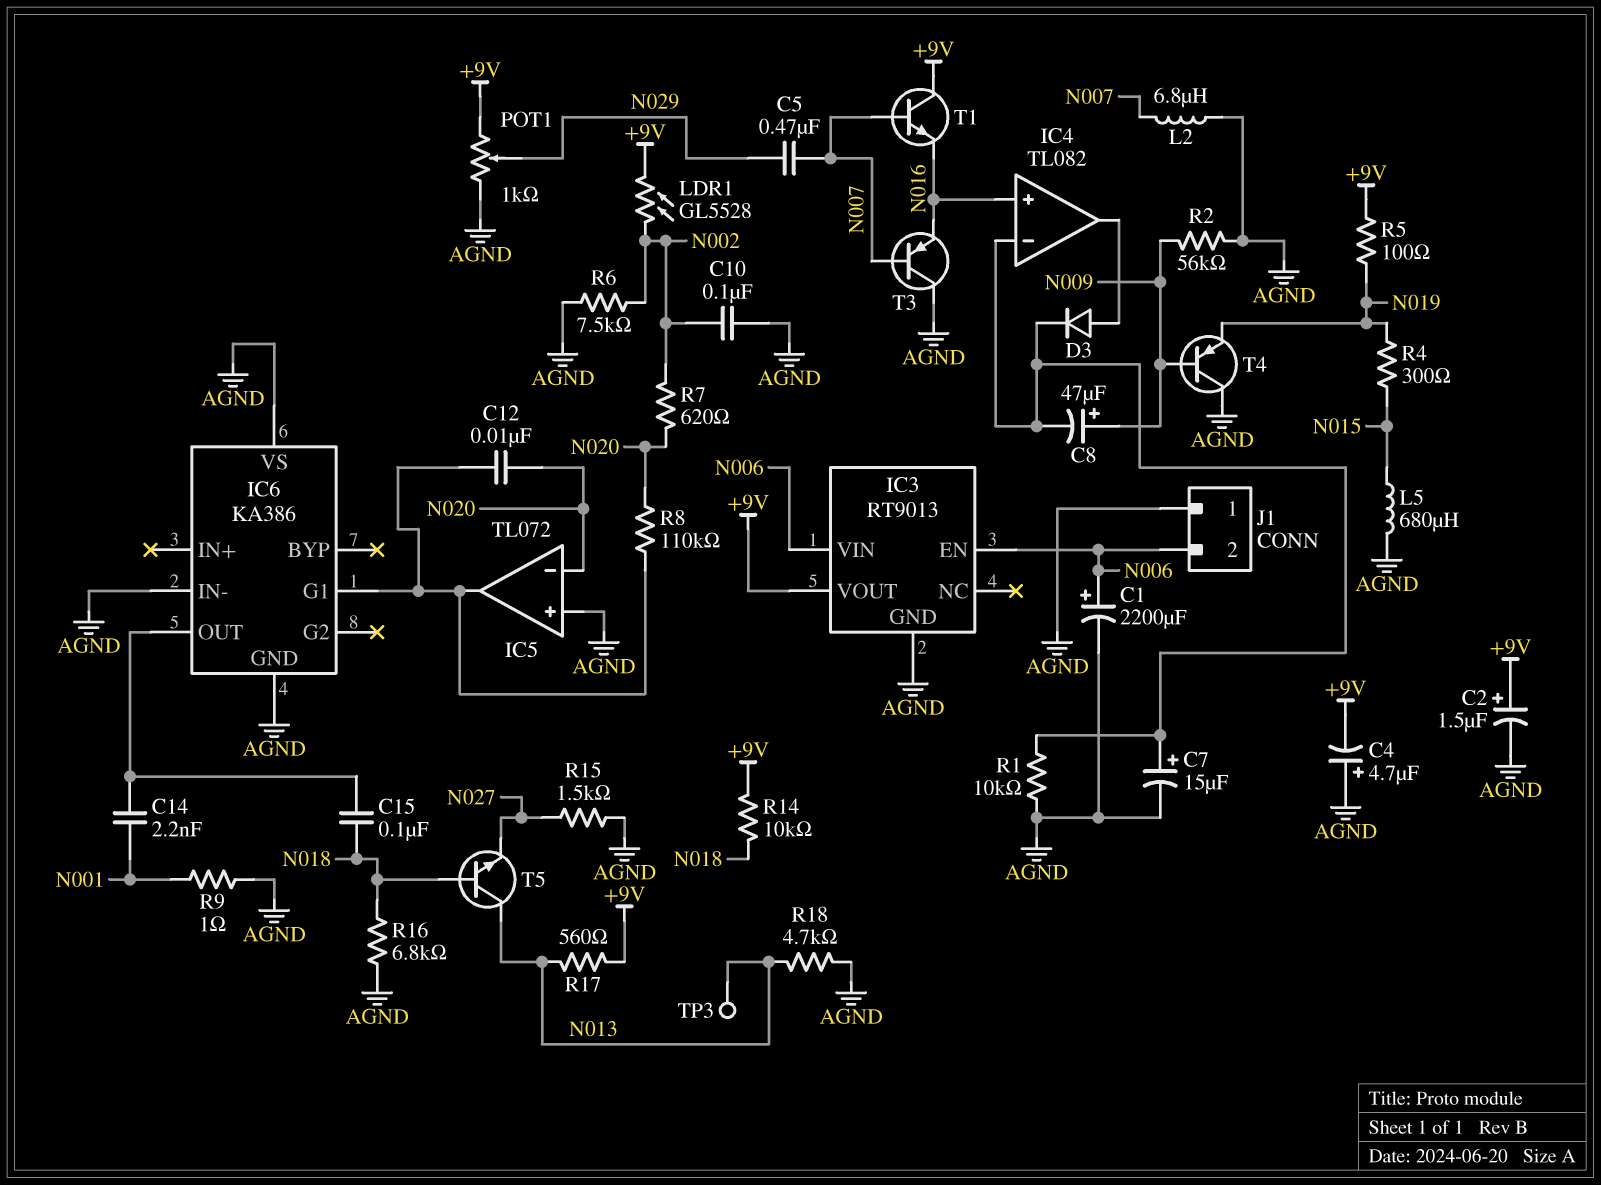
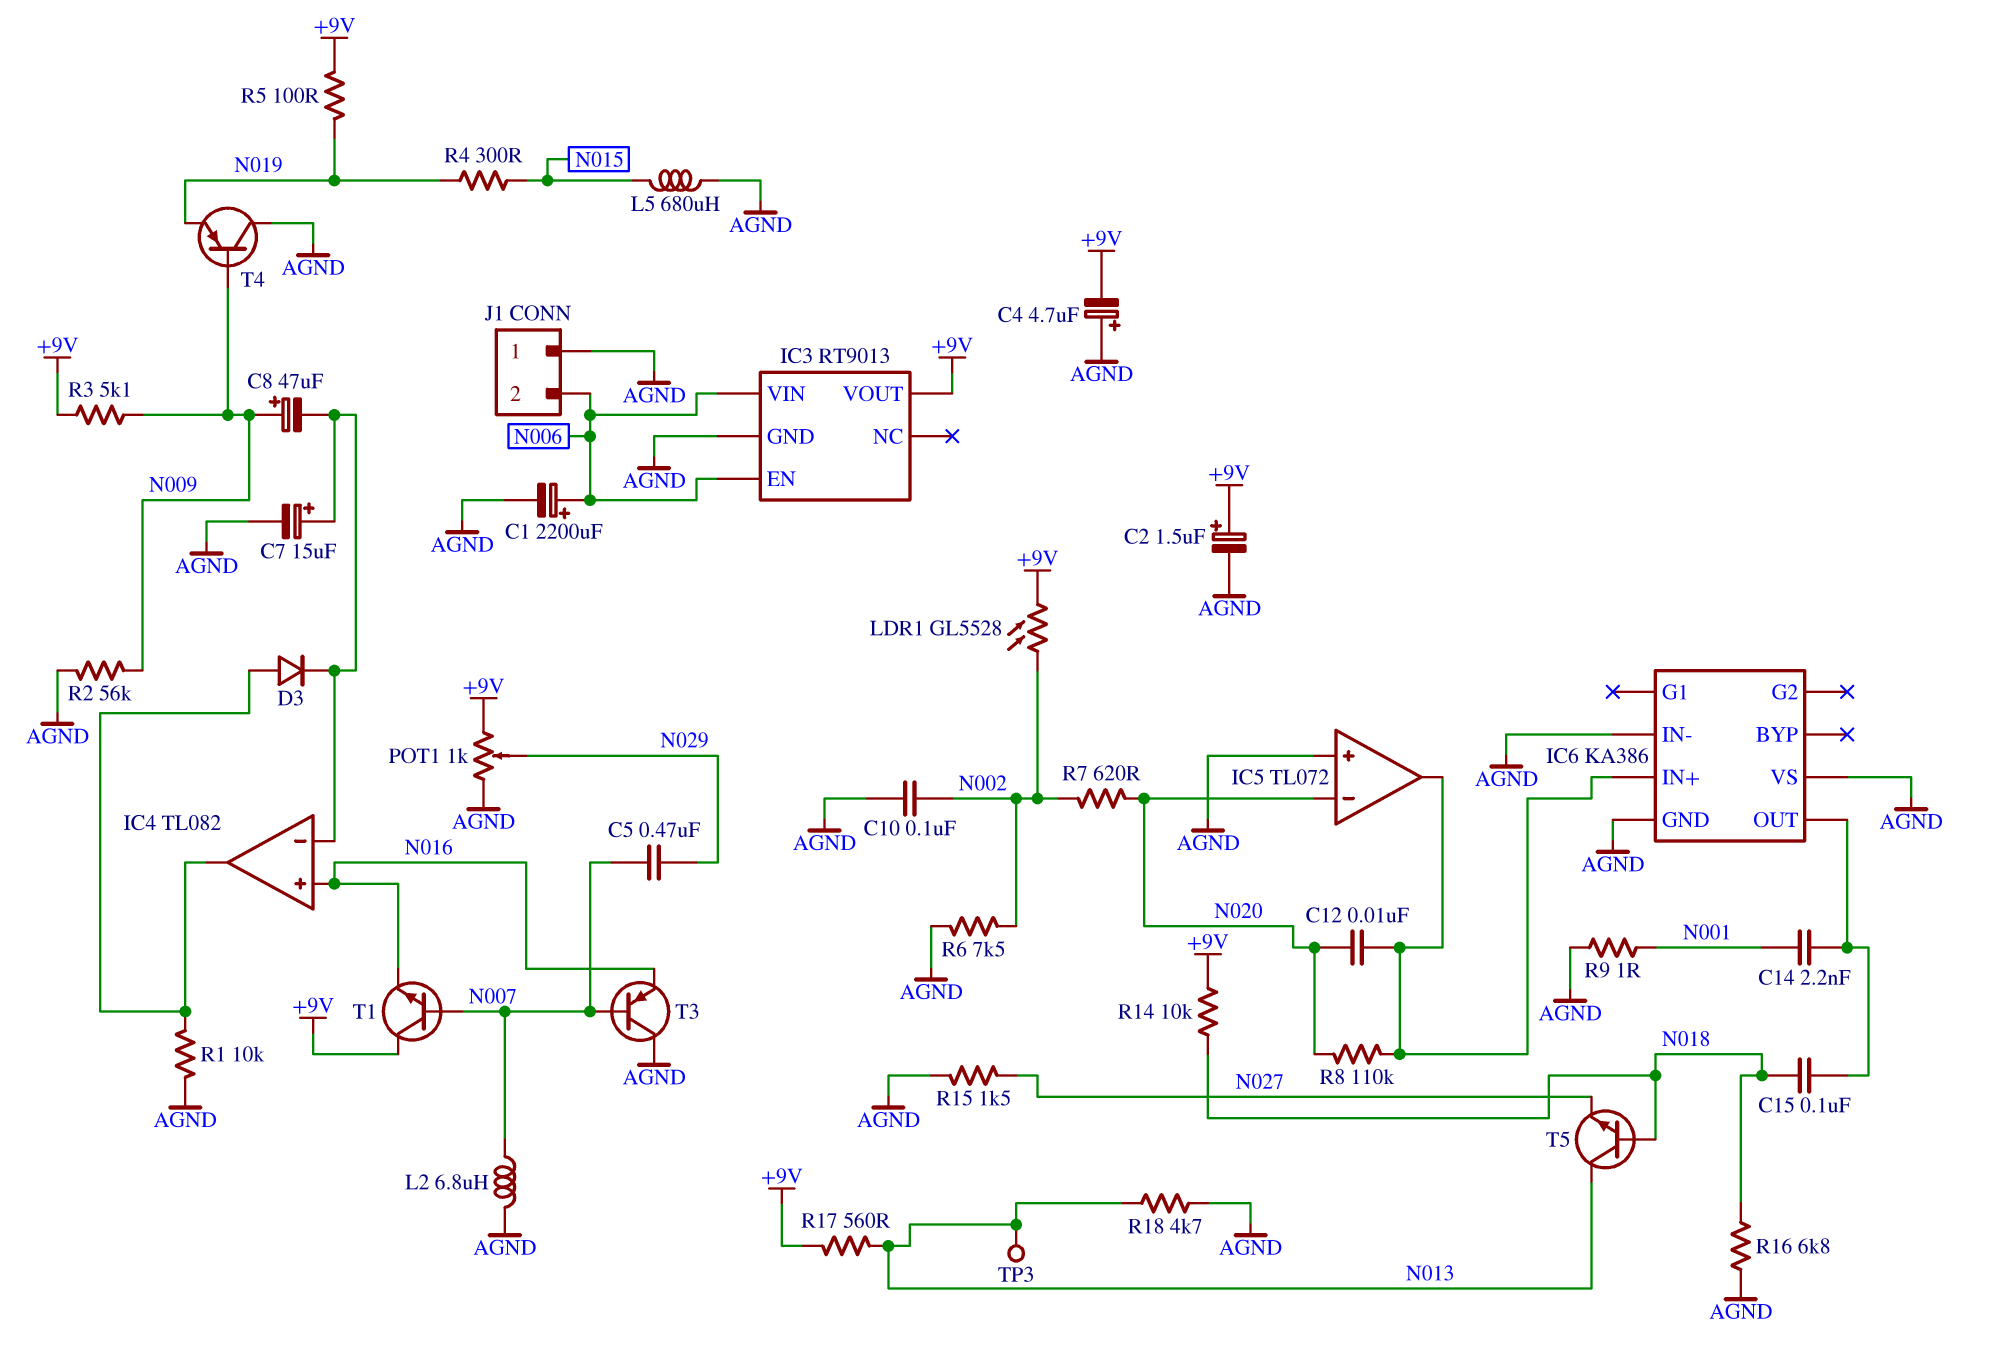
IC6 pin G1: IC5/out -> none
IC6 pin IN+: none -> IC5/out
R1: 10k (AGND, IC4/in-) -> 10k (AGND, IC4/out)
R3: none -> 5.1k (+9V, N009)

